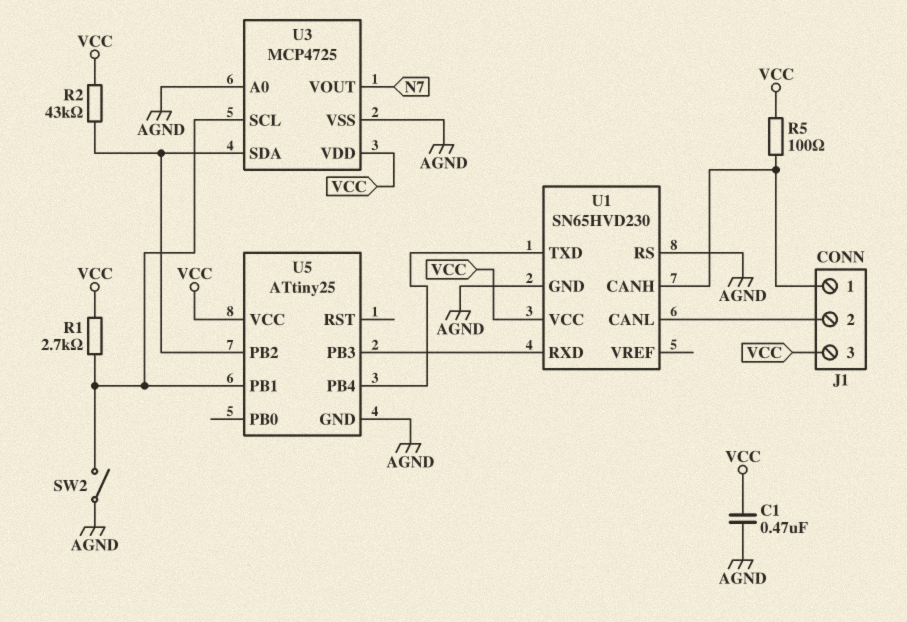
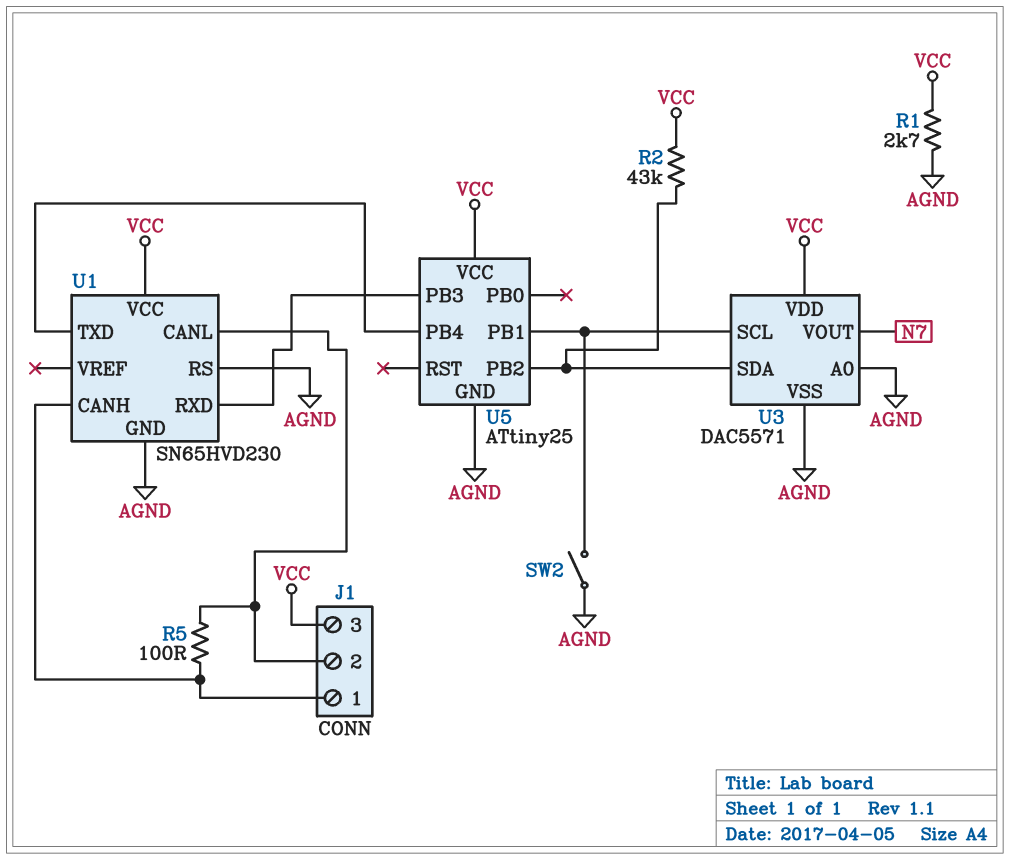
C1: 470nF (AGND, VCC) -> none
R1: 2.7k (U3/SCL, VCC) -> 2.7k (AGND, VCC)
R5: 100 (J1/1, VCC) -> 100 (J1/1, J1/2)
U3: MCP4725 -> DAC5571

